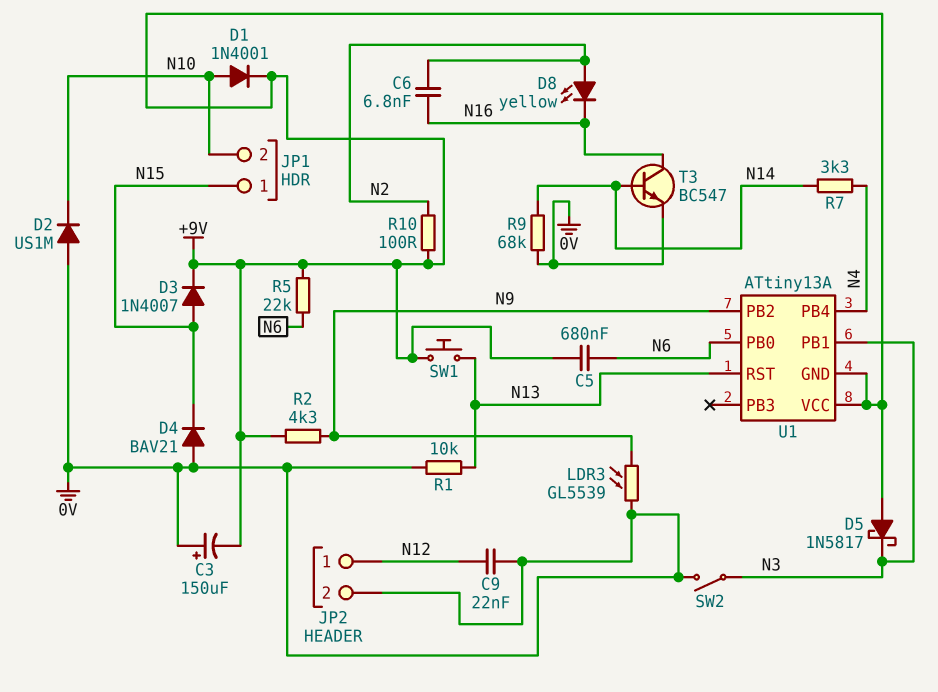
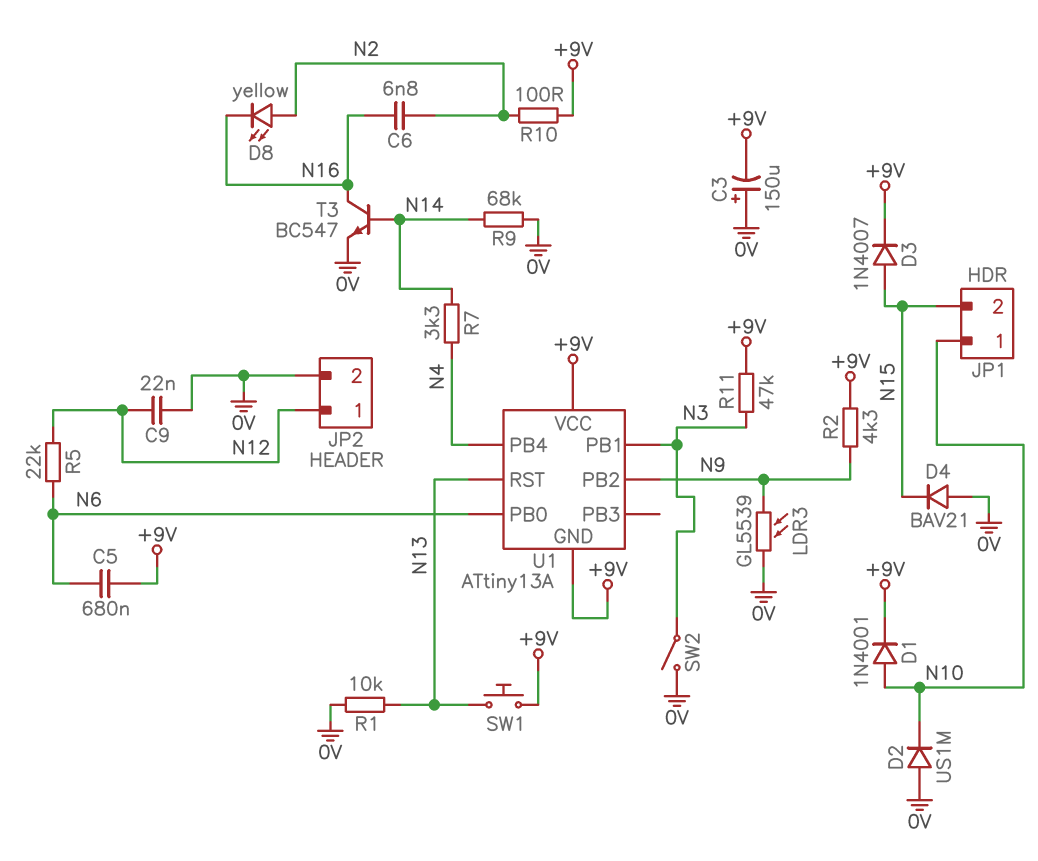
D5: schottky 1N5817 (A +9V, K N3) -> none
JP1 pin 1: N15 -> N10
JP1 pin 2: N10 -> N15
R5: 22k (+9V, N6) -> 22k (N6, N12)
R11: none -> 47k (+9V, N3)

